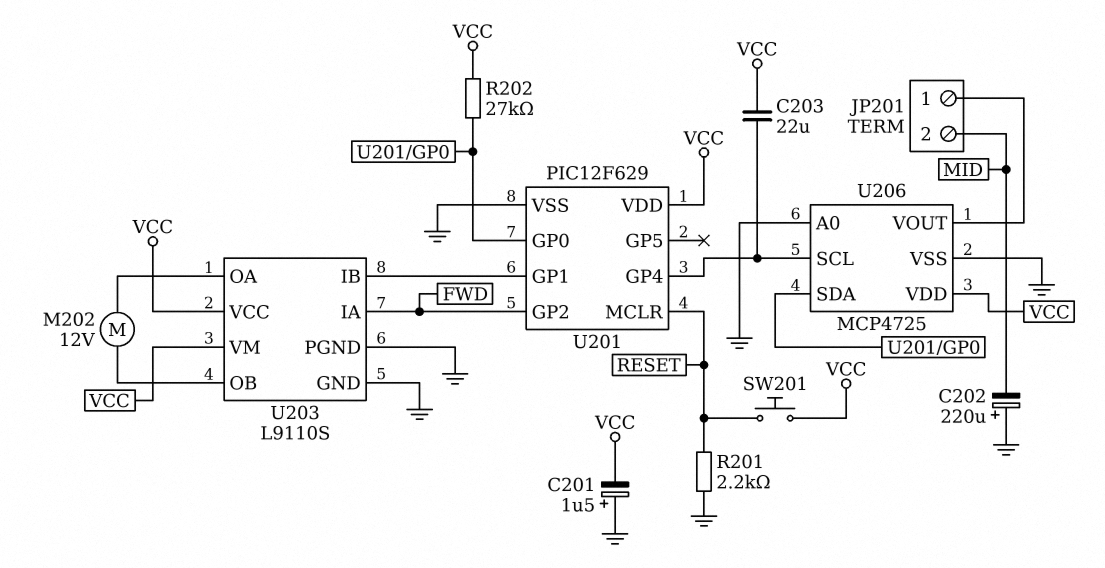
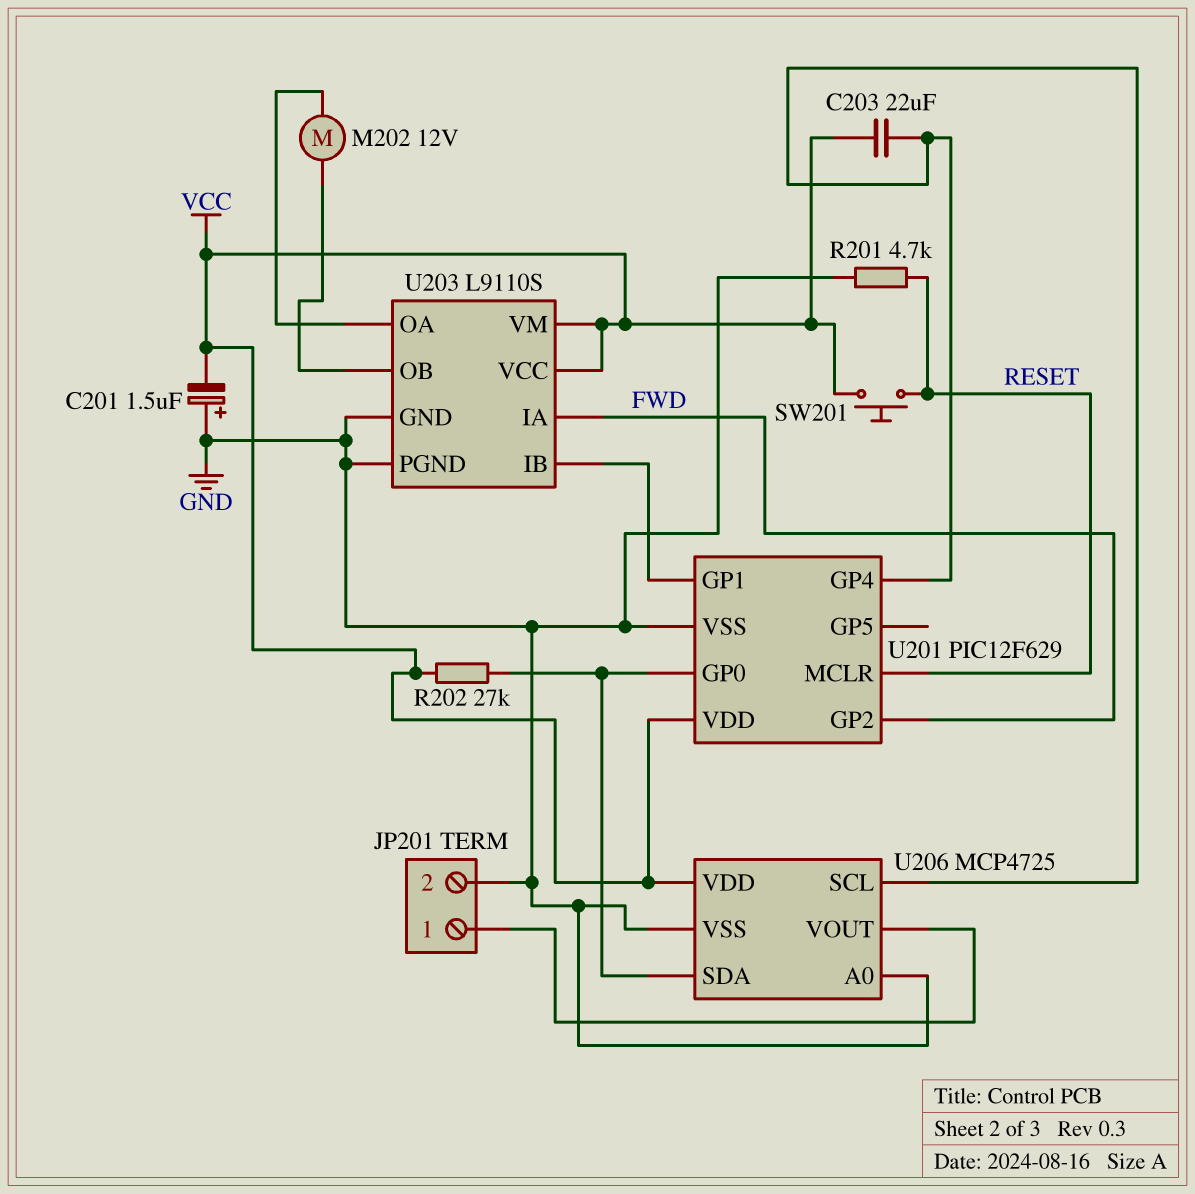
C202: 220uF (plus GND, minus MID) -> none
JP201 pin 2: MID -> GND
R201: 2.2k (GND, RESET) -> 4.7k (GND, RESET)

